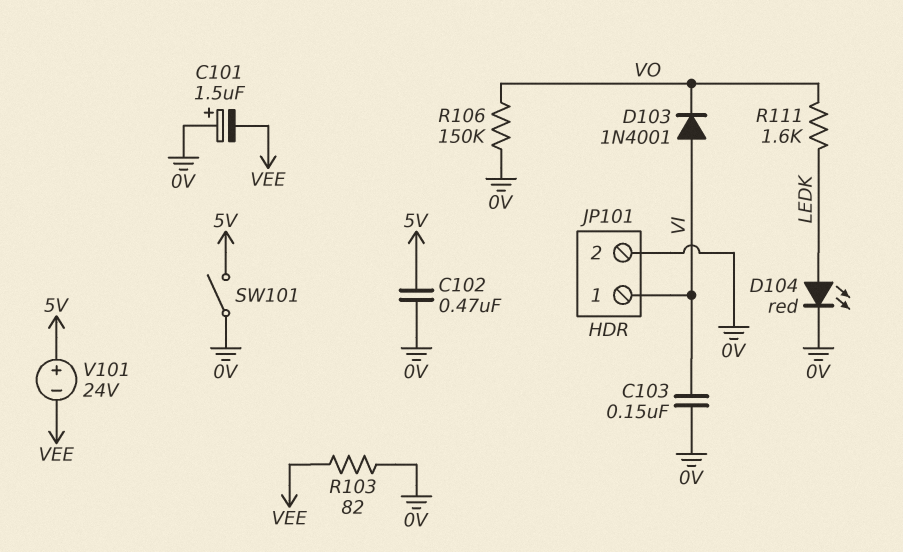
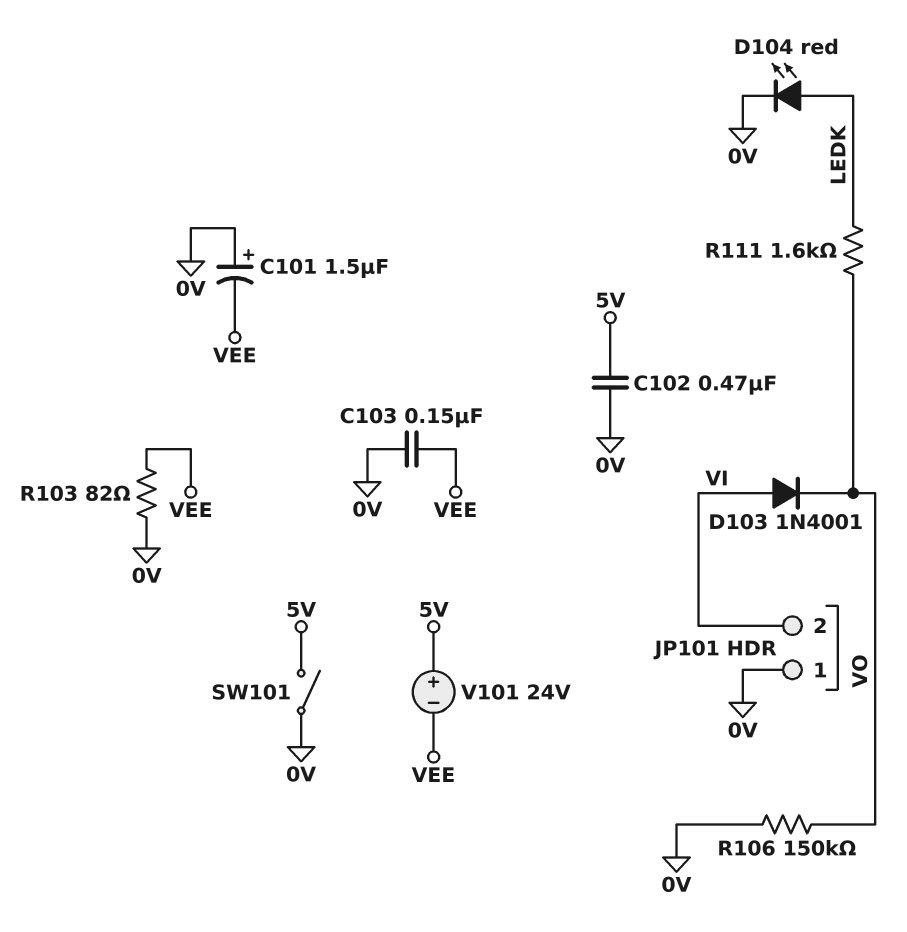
C103: 150nF (0V, VI) -> 150nF (0V, VEE)
JP101 pin 1: VI -> 0V
JP101 pin 2: 0V -> VI

